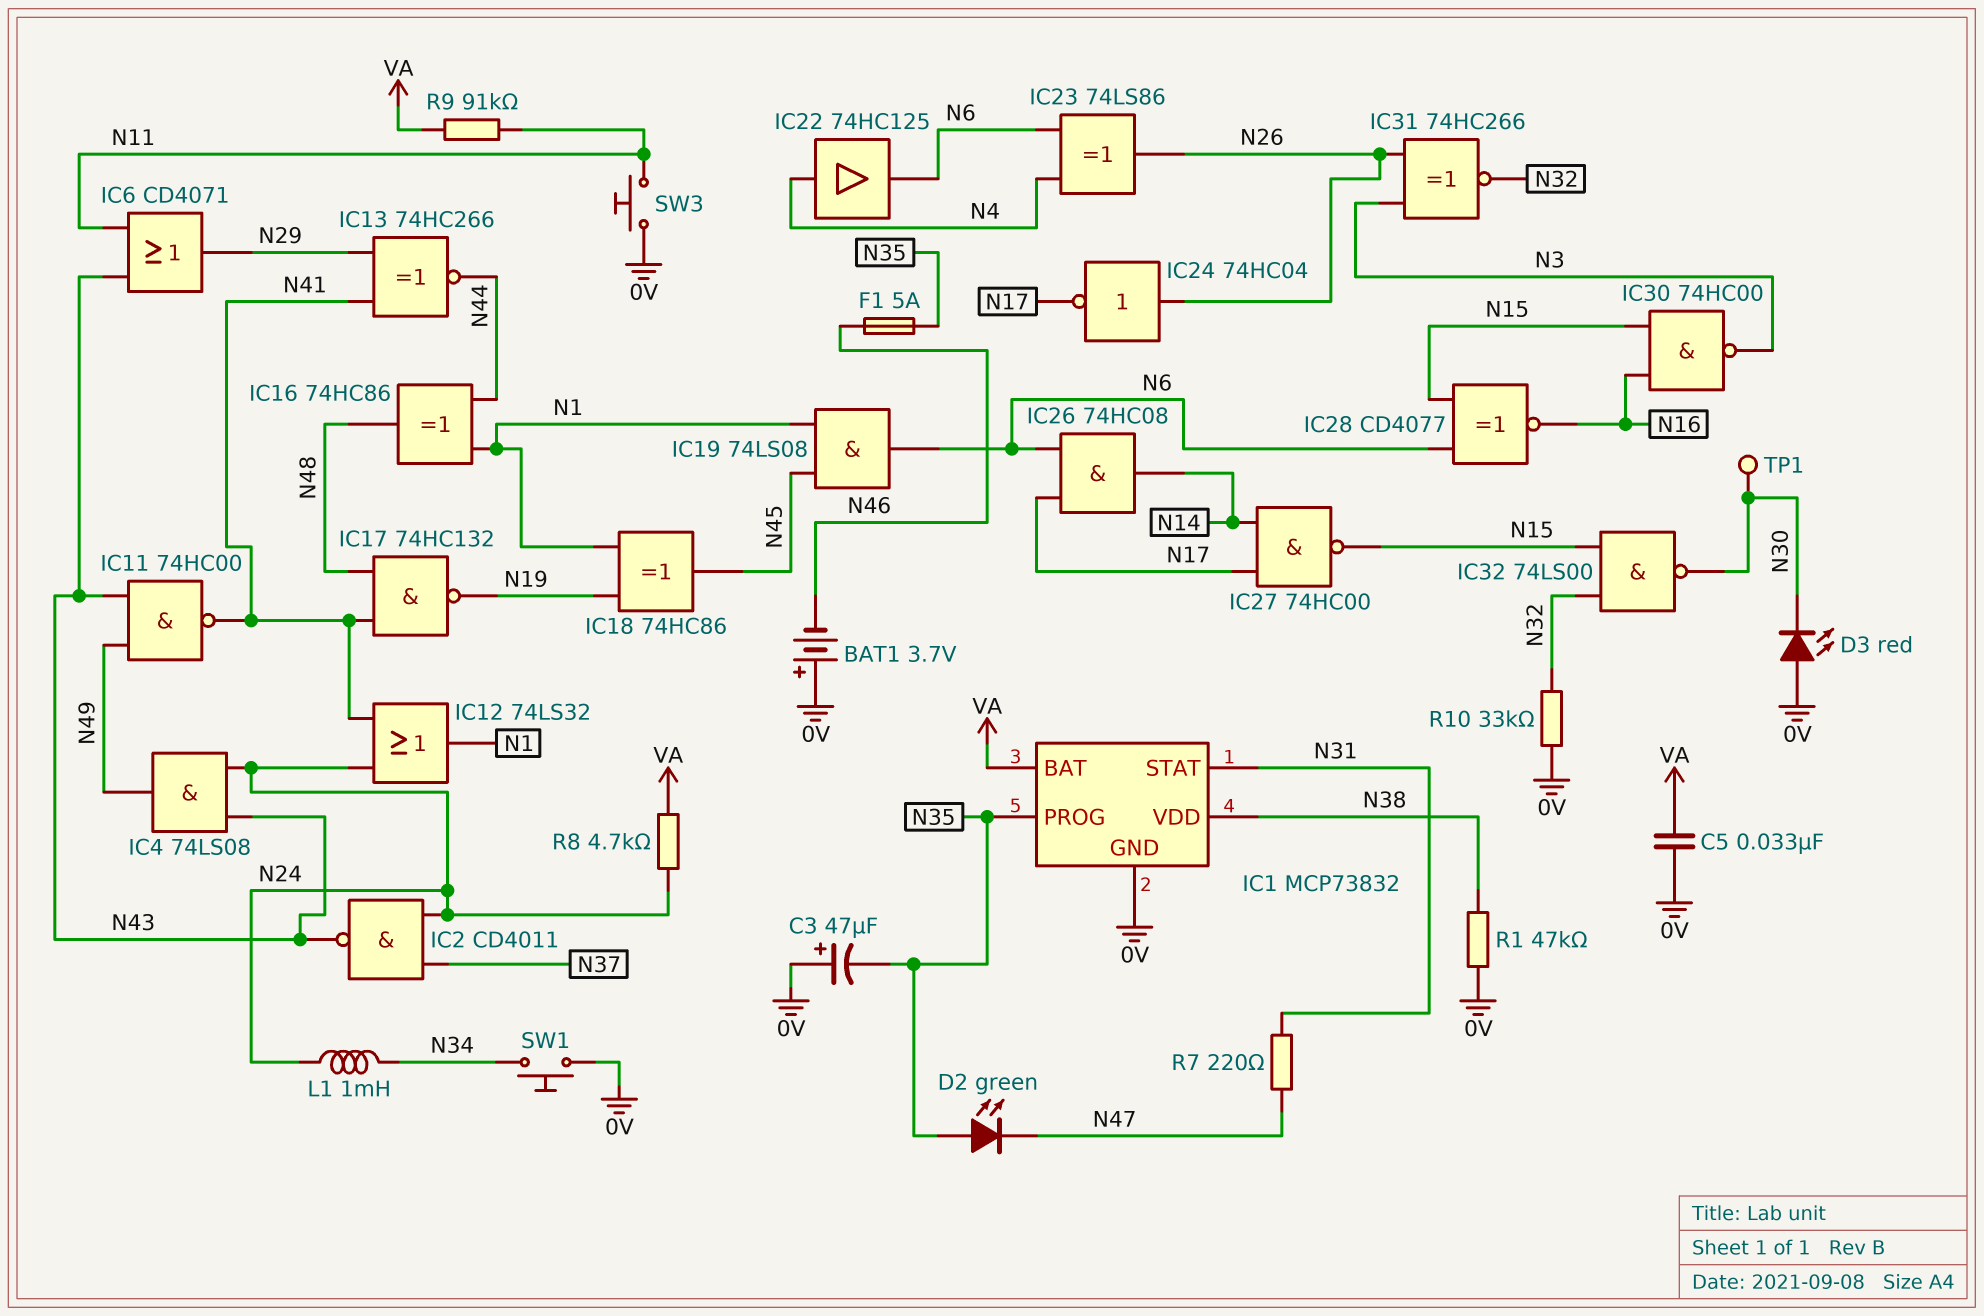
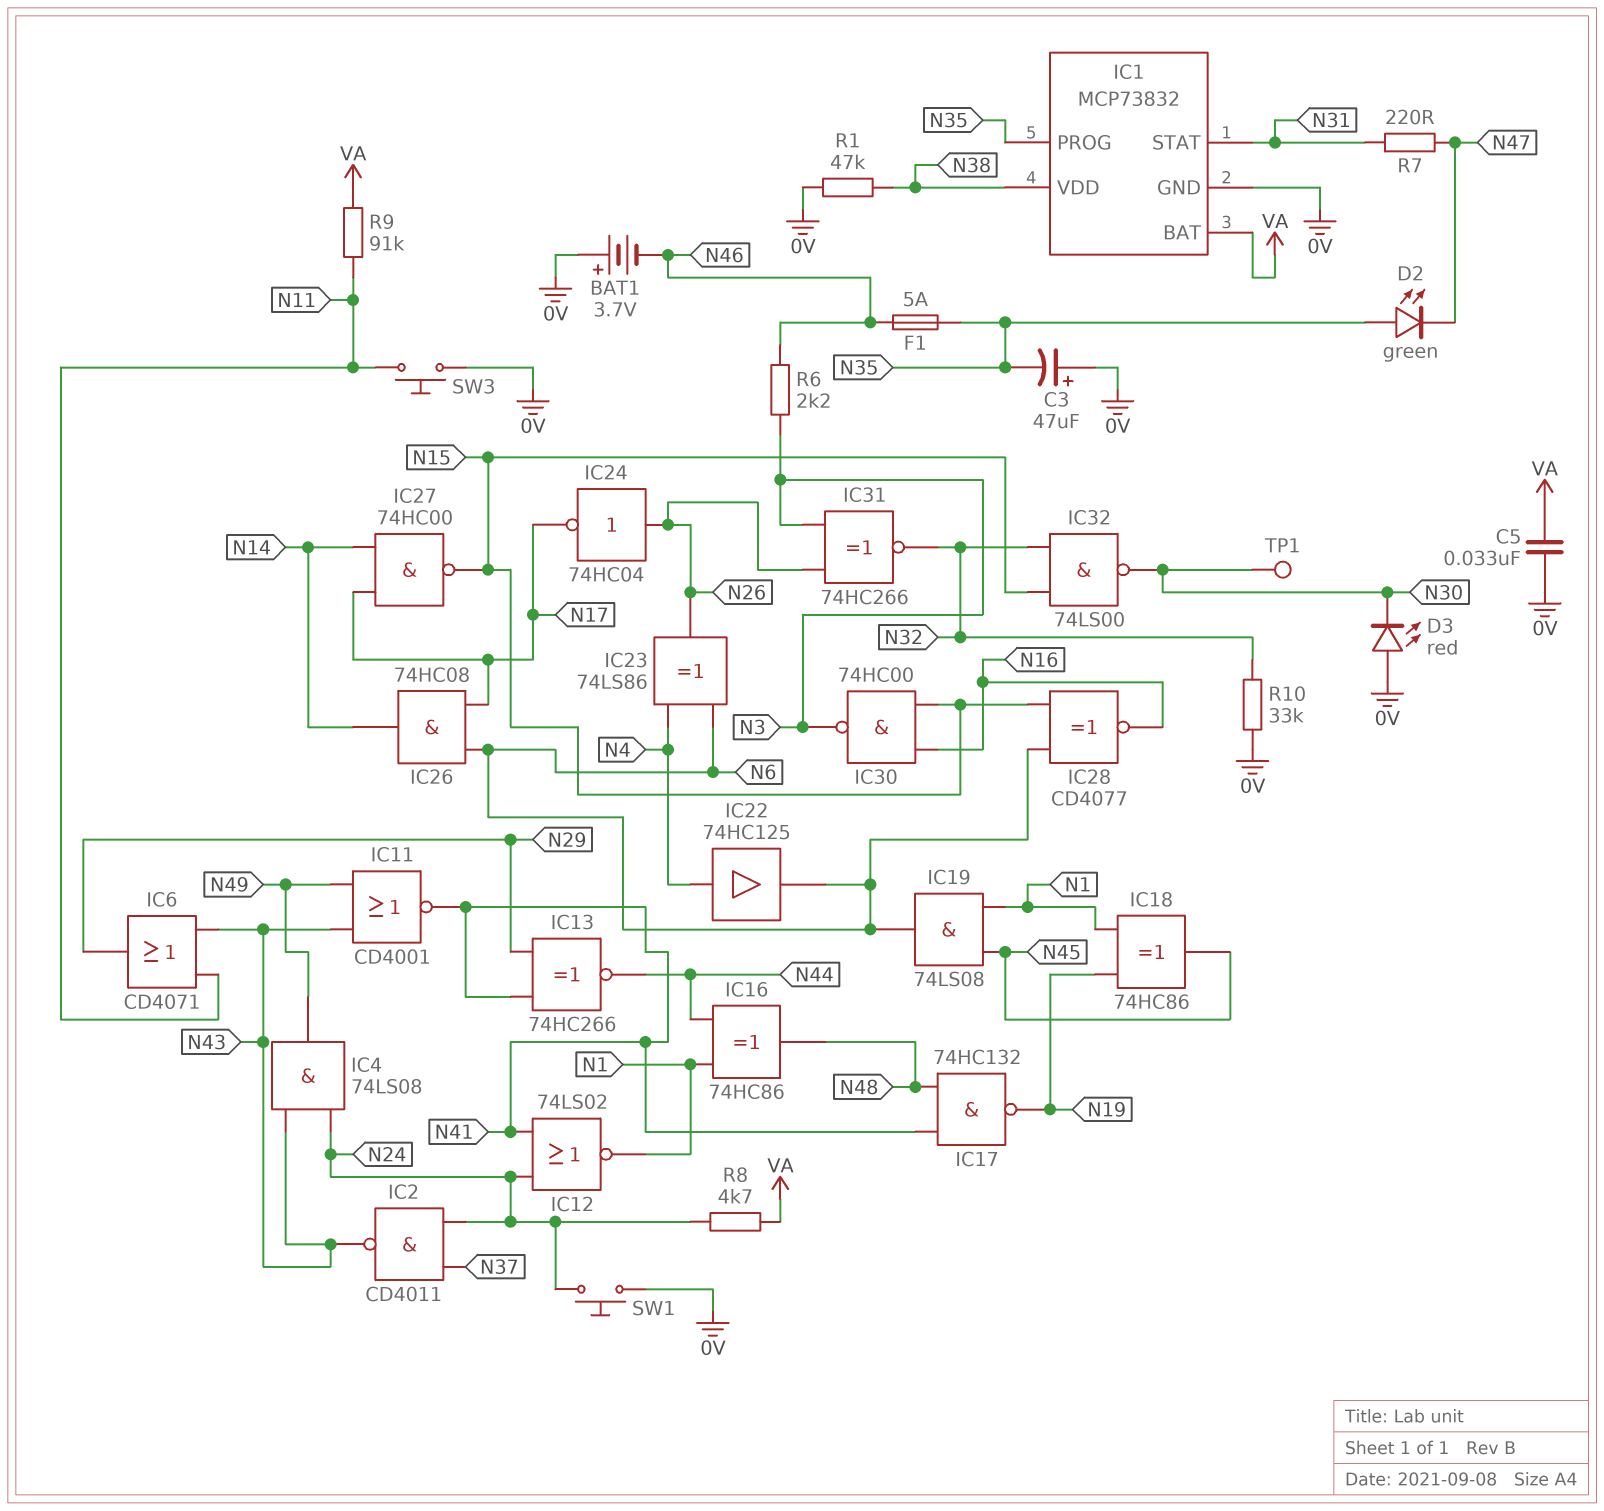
IC11: NAND 74HC00 (in N43, in N49, out N41) -> NOR CD4001 (in N43, in N49, out N41)
IC12: OR 74LS32 (in N24, in N41, out N1) -> NOR 74LS02 (in N24, in N41, out N1)
L1: 1mH (N24, N34) -> none
R6: none -> 2.2k (N3, N46)
SW1: button (0V, N34) -> button (0V, N24)

